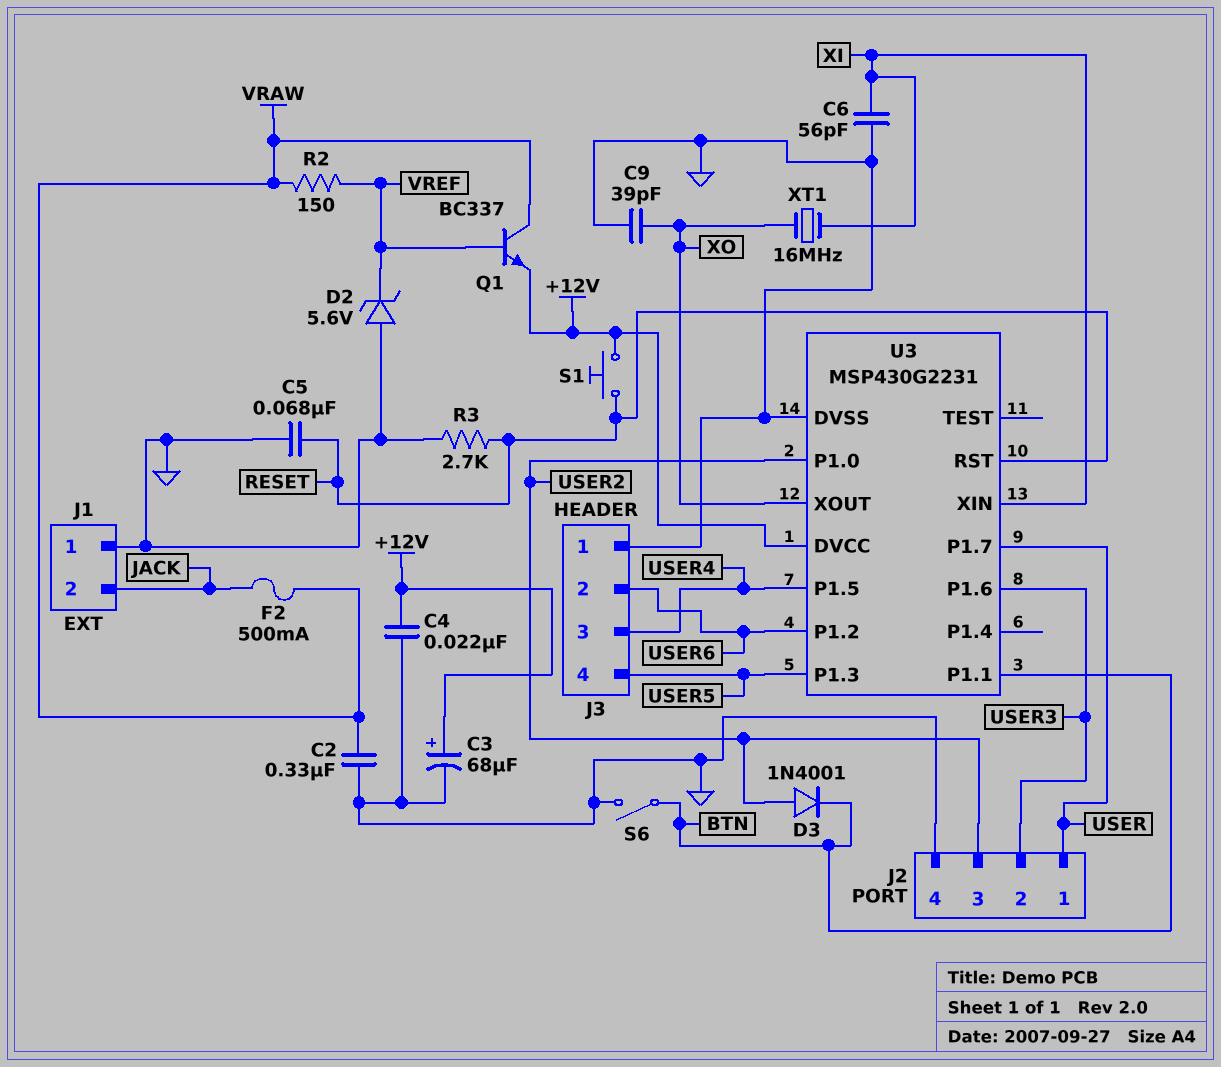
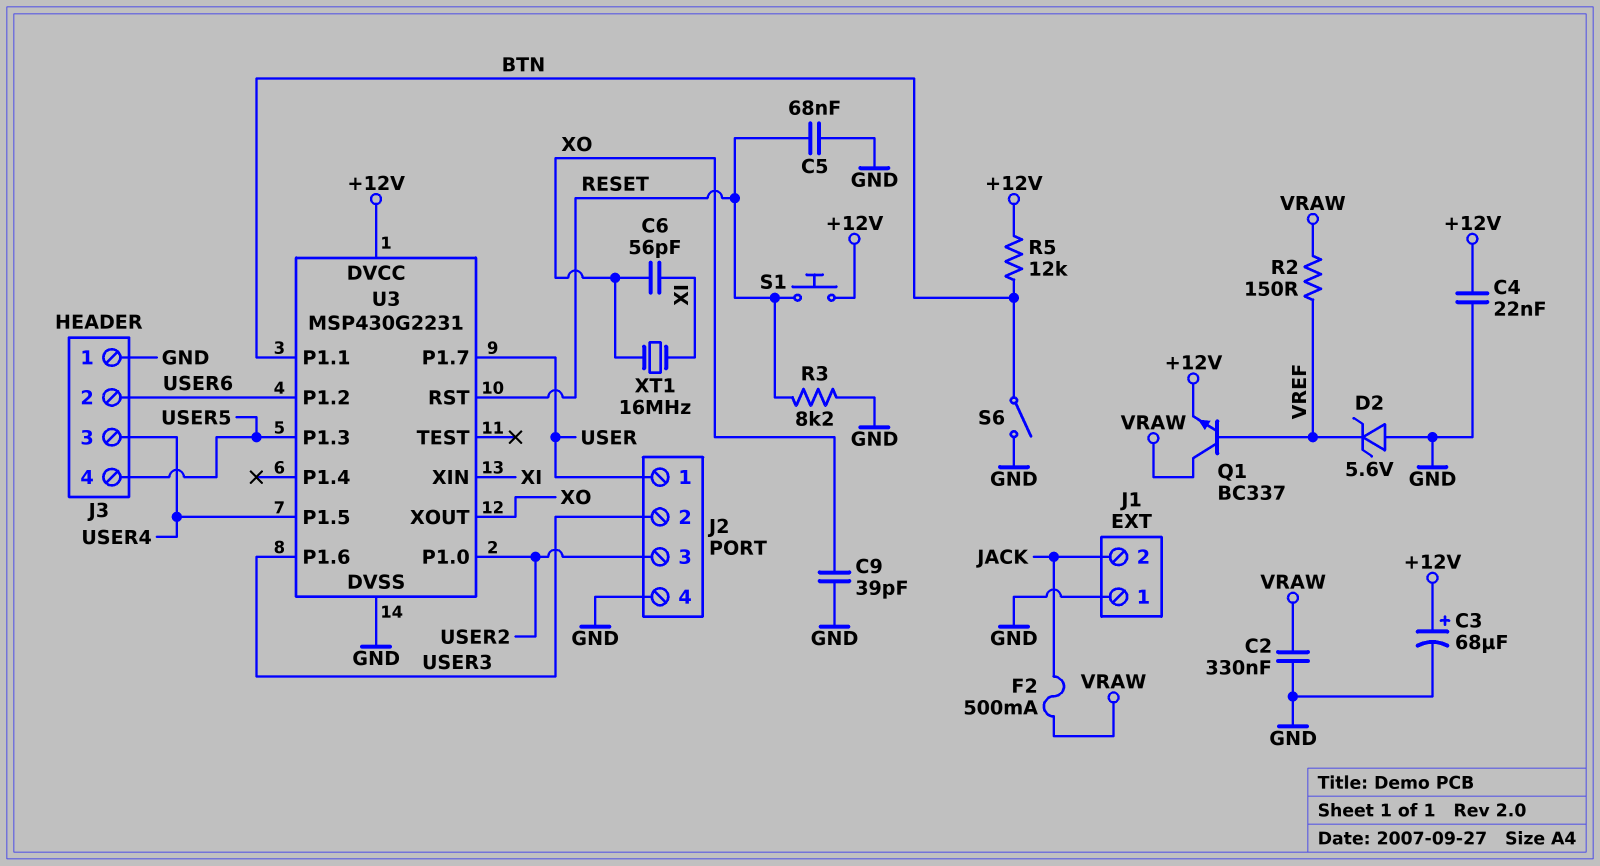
C6: 56pF (GND, XI) -> 56pF (XI, XO)
D3: diode 1N4001 (A USER2, K BTN) -> none
R3: 2.7k (GND, RESET) -> 8.2k (GND, RESET)
R5: none -> 12k (+12V, BTN)

